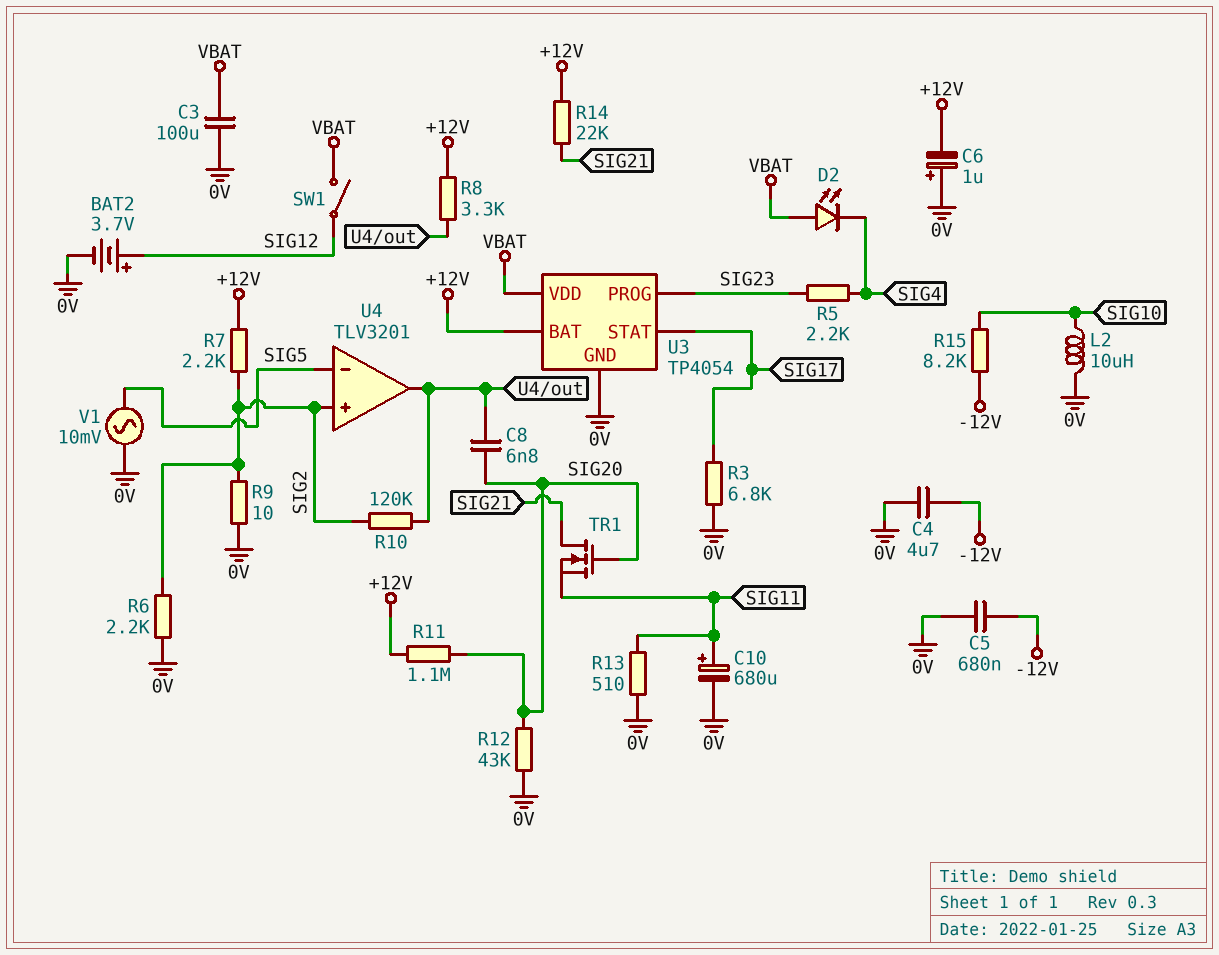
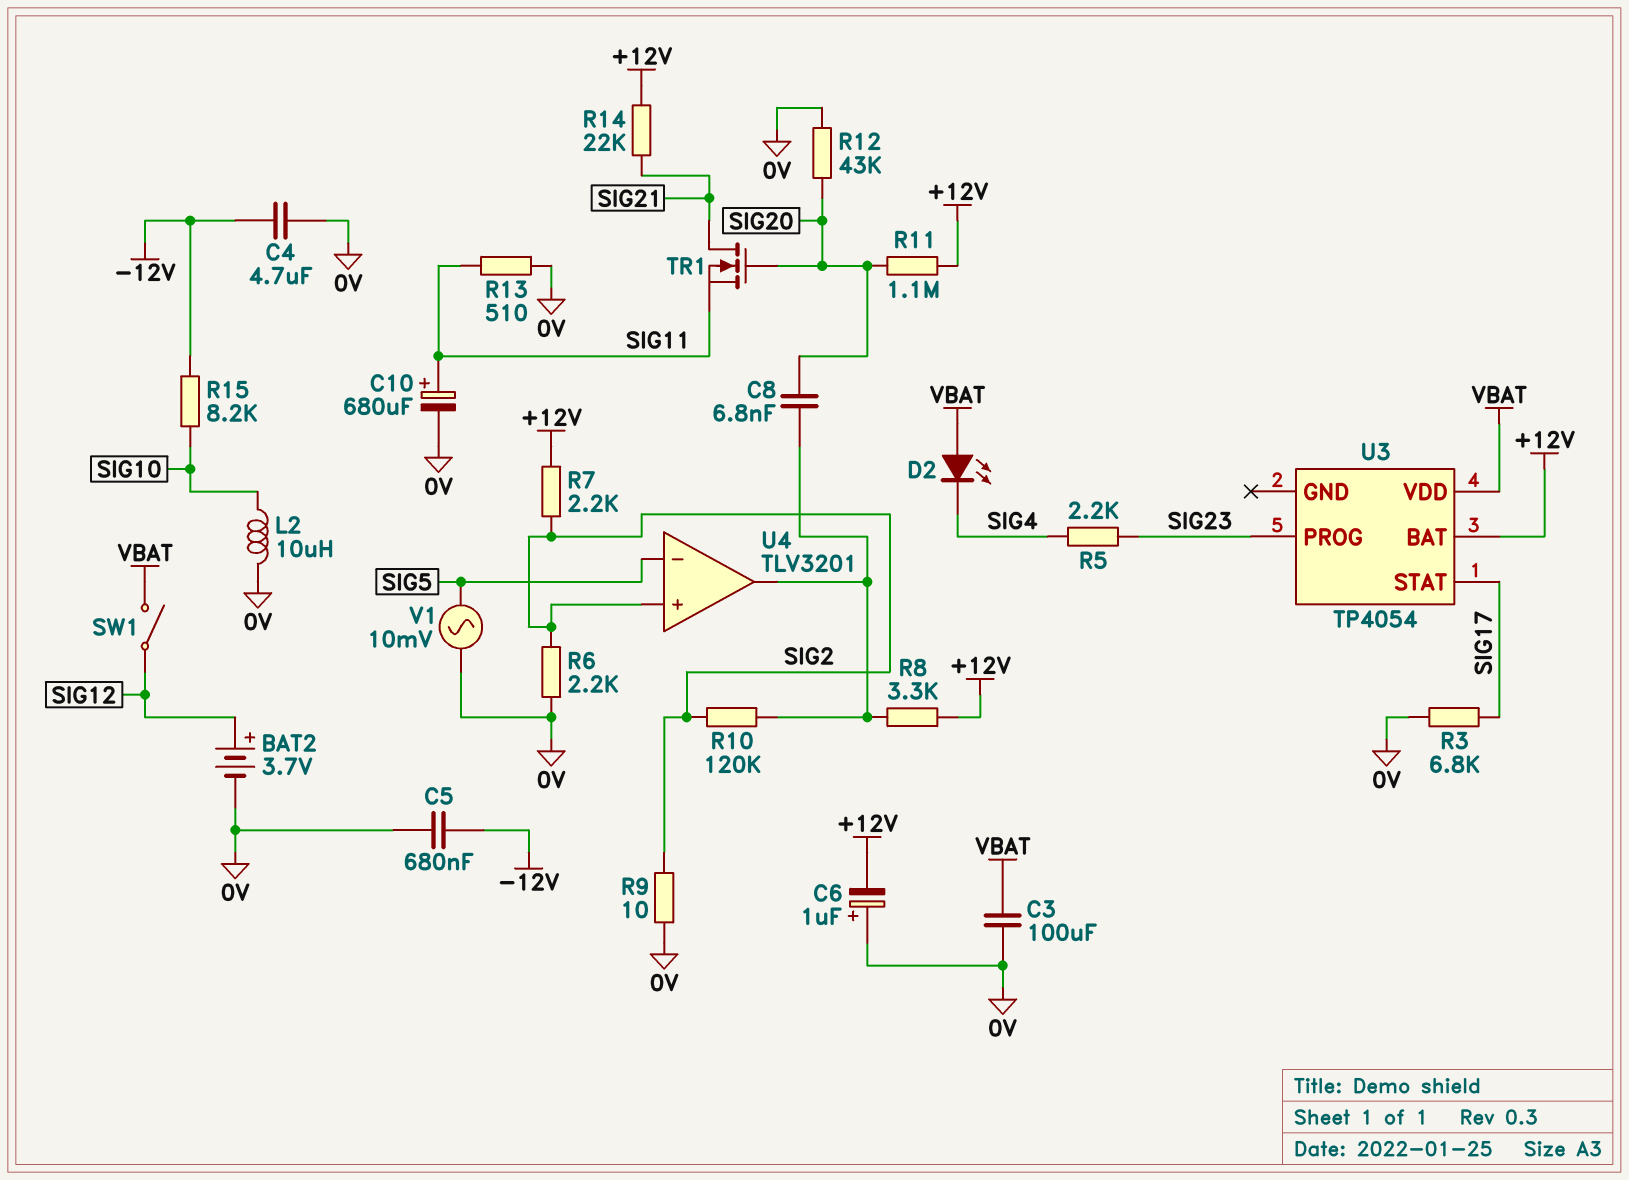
U3 pin GND: 0V -> none

